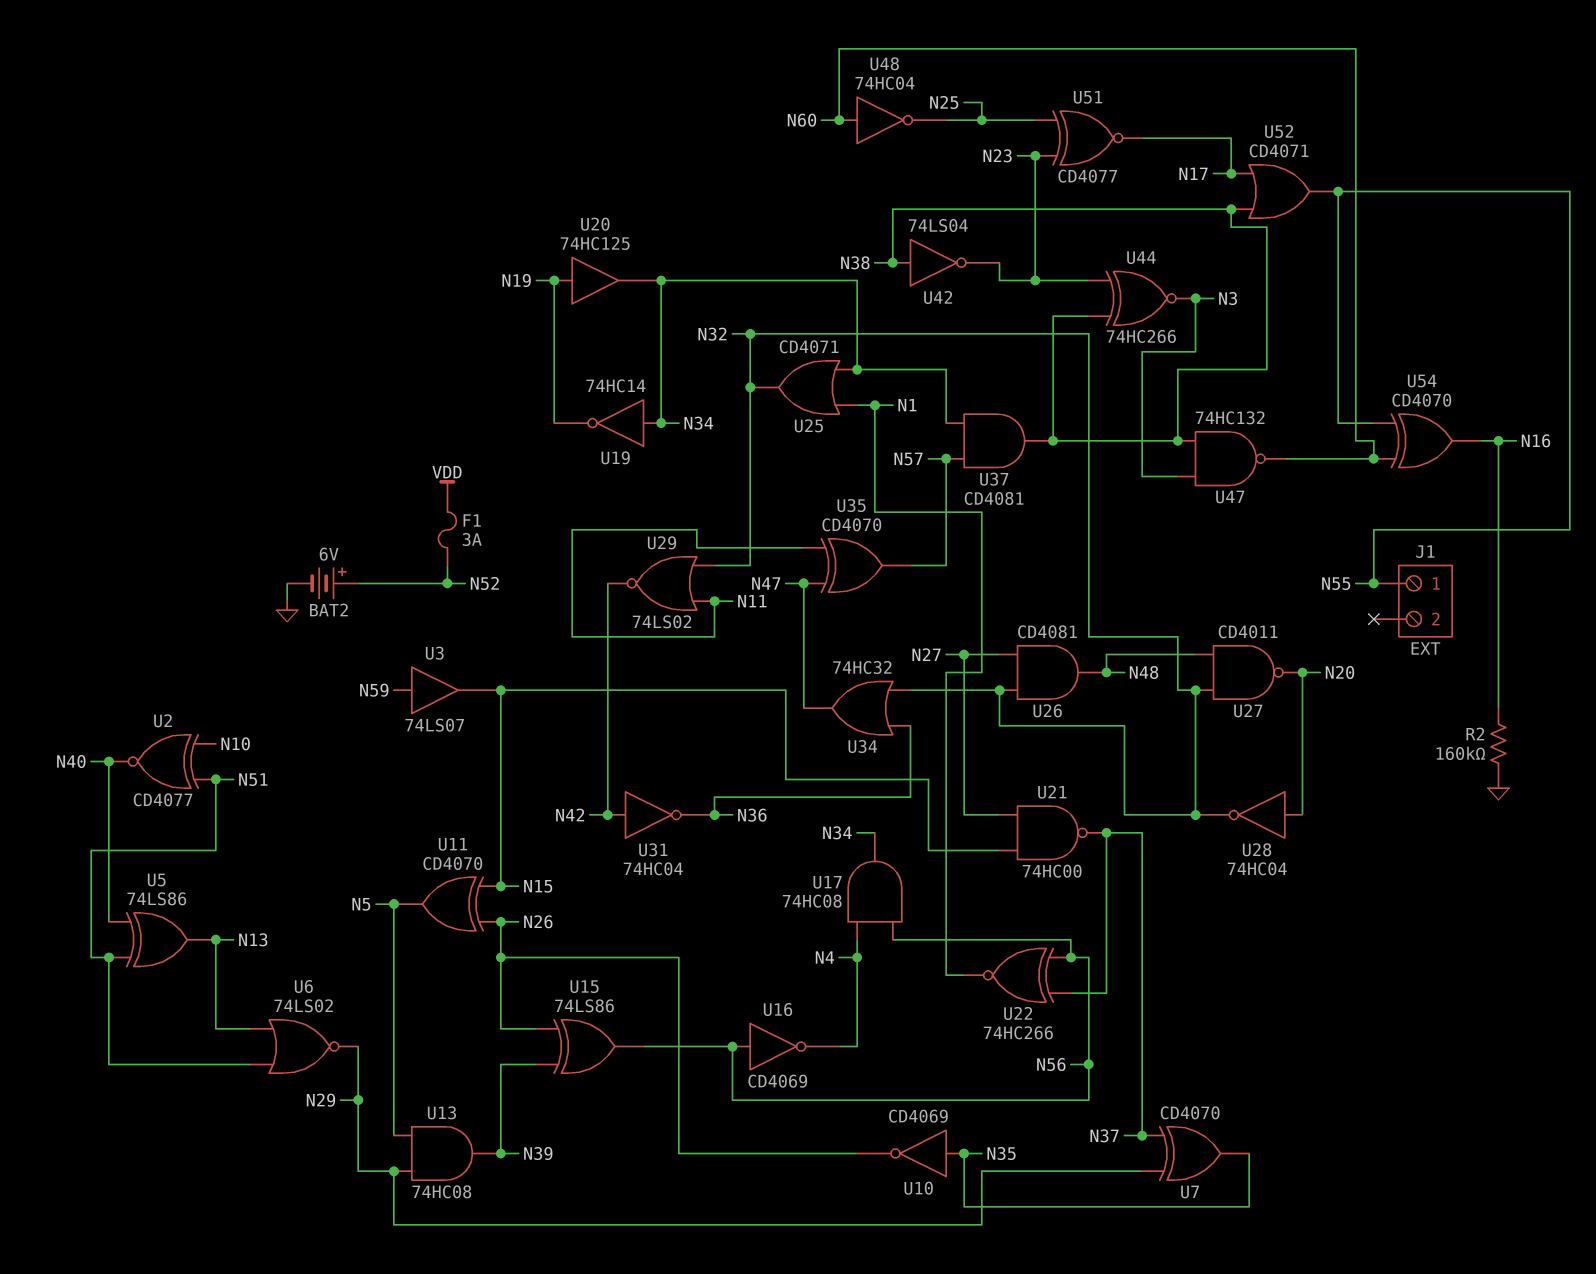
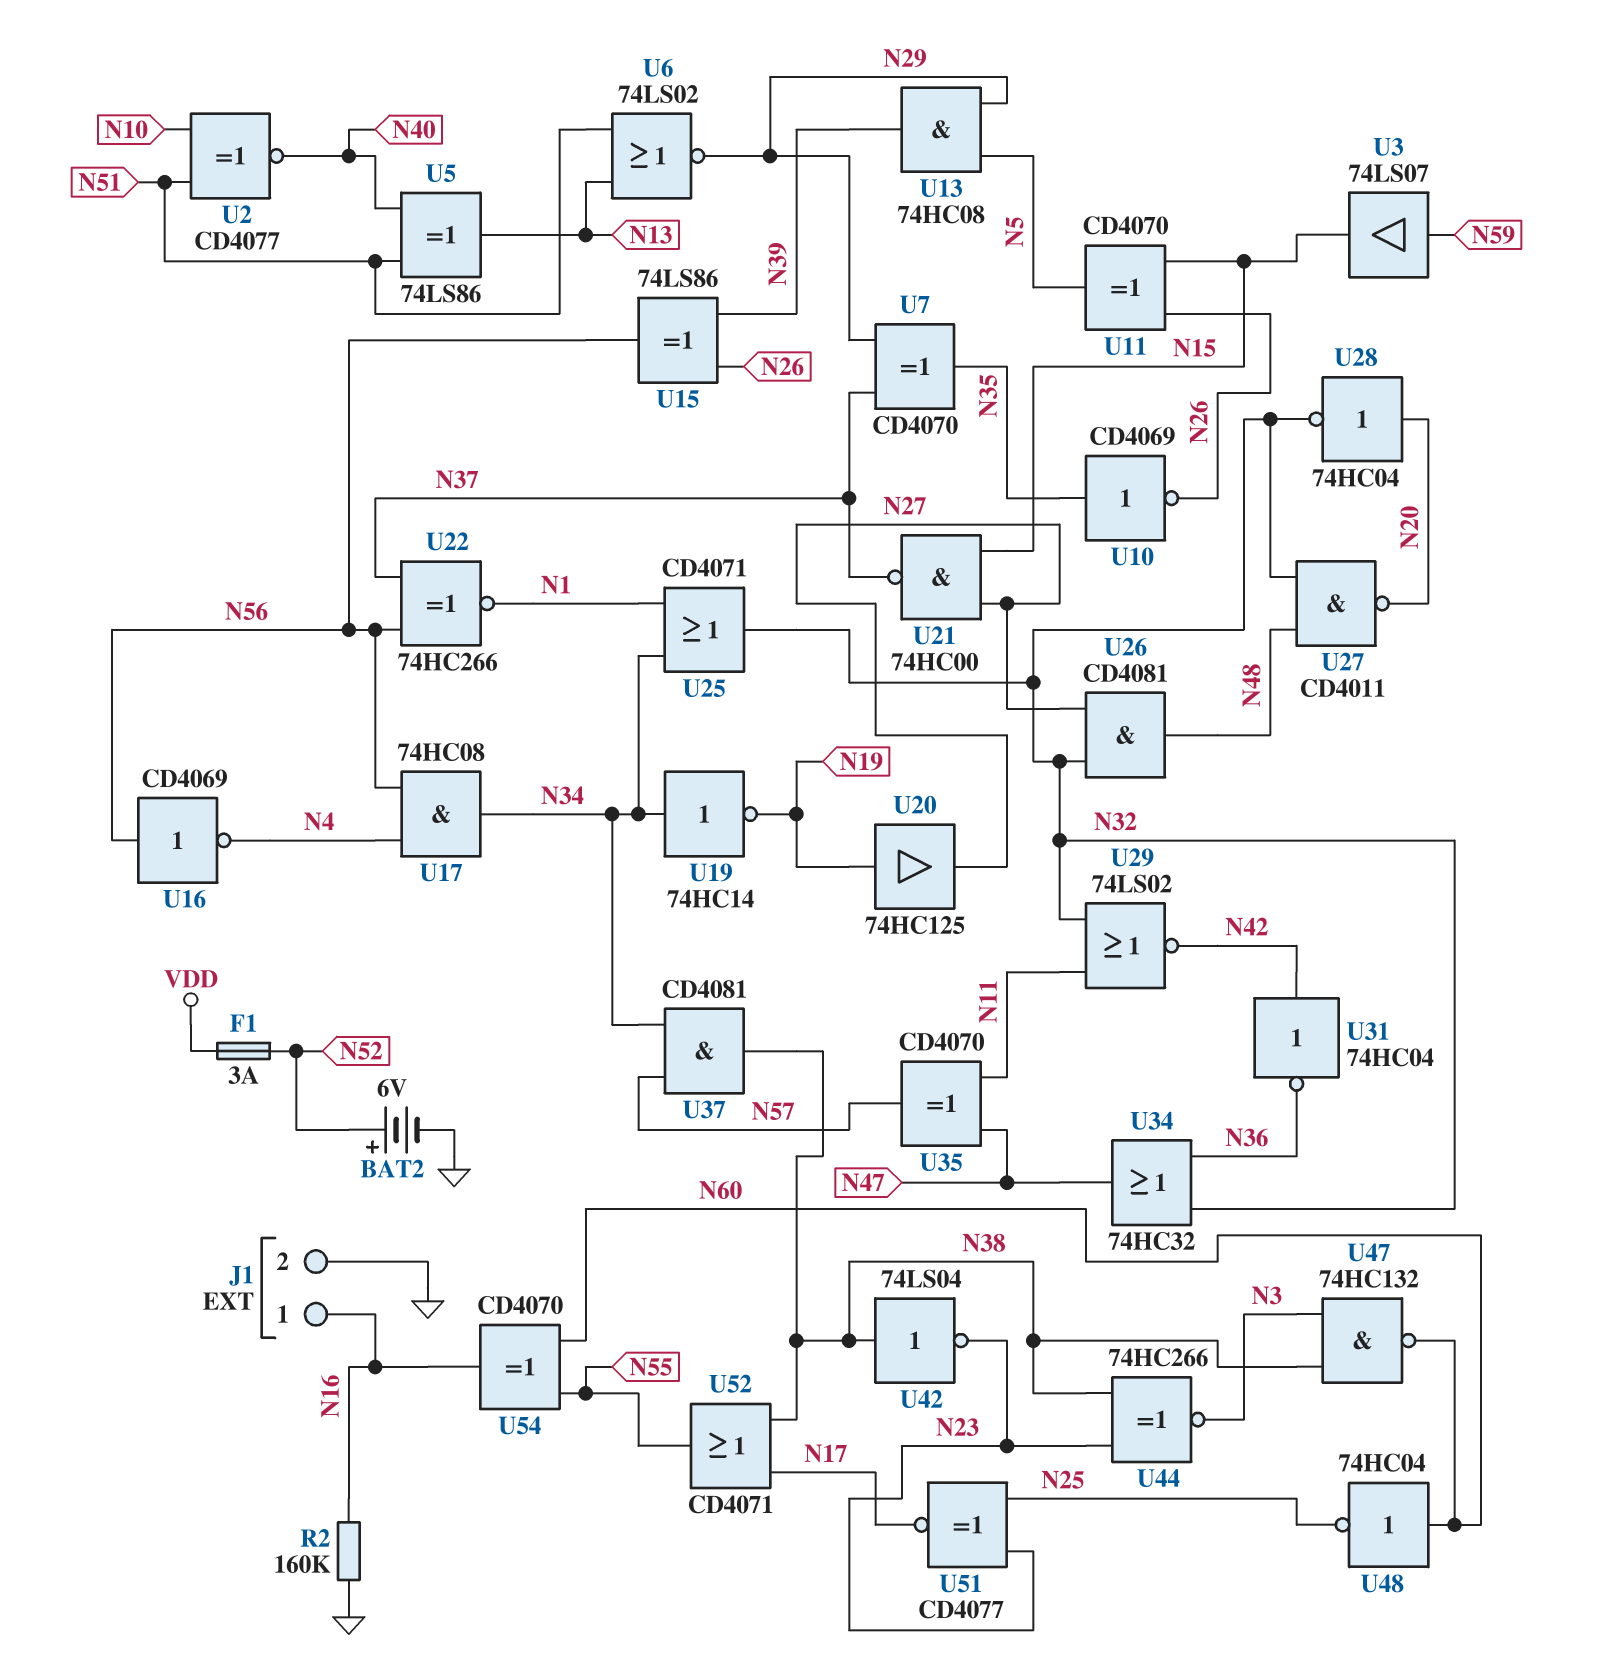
J1 pin 1: N55 -> N16
J1 pin 2: none -> GND
U20: buffer 74HC125 (in N19, out N34) -> buffer 74HC125 (in N19, out N27)

